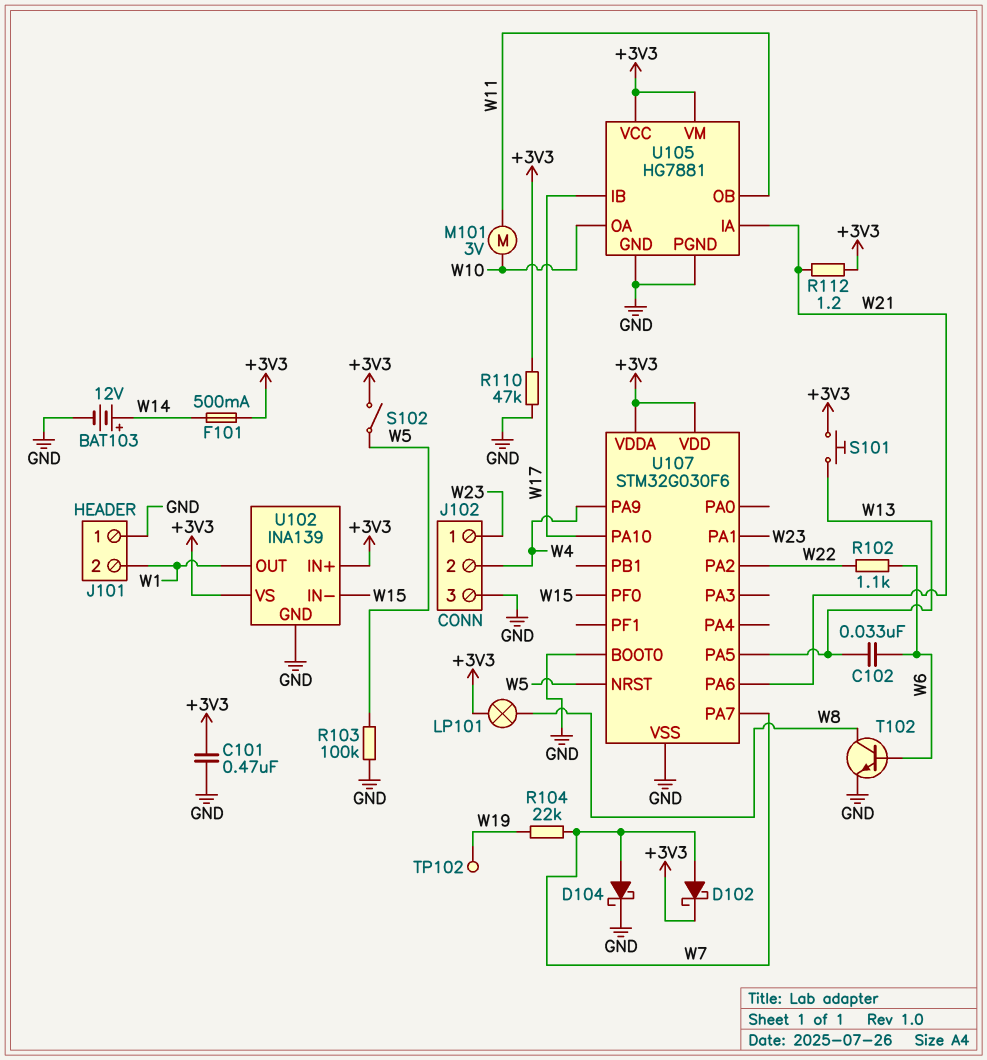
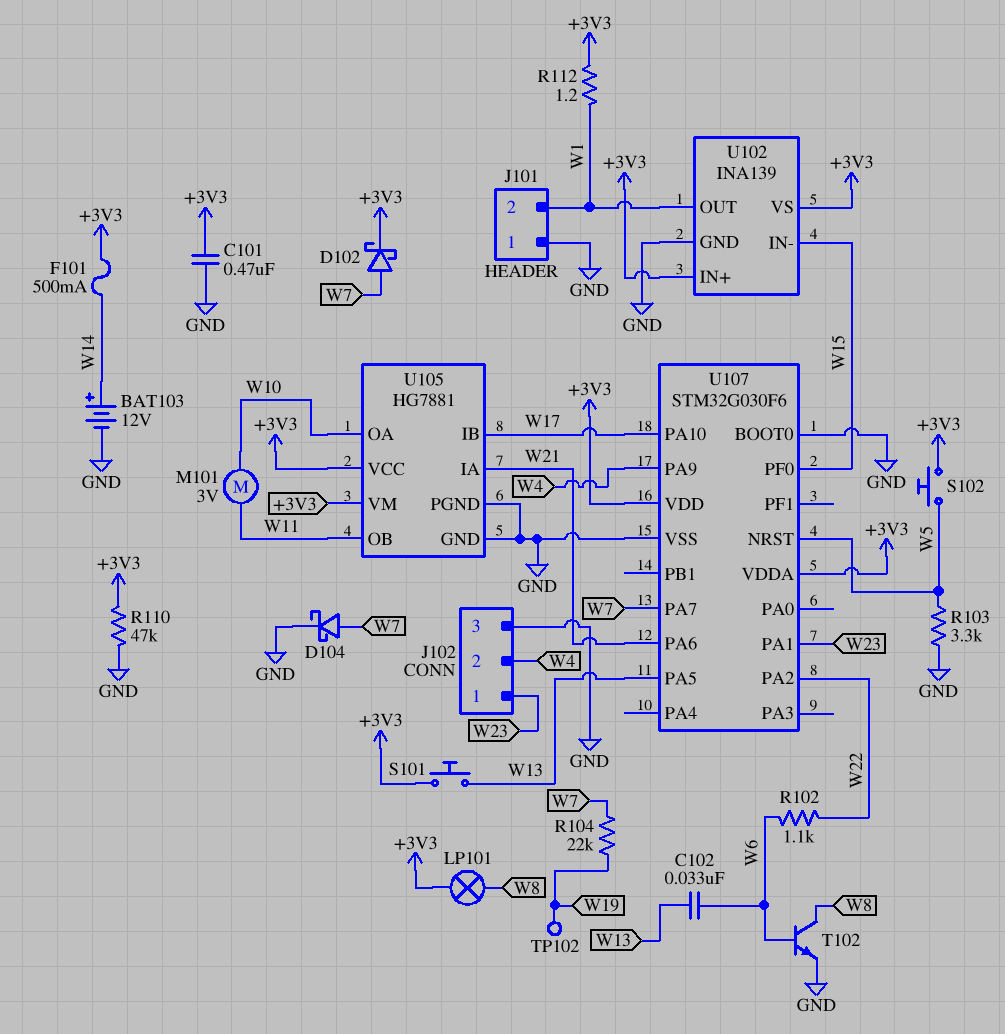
R103: 100k (GND, W5) -> 3.3k (GND, W5)
R112: 1.2 (+3V3, W21) -> 1.2 (+3V3, W1)
S102: switch (+3V3, W5) -> button (+3V3, W5)

